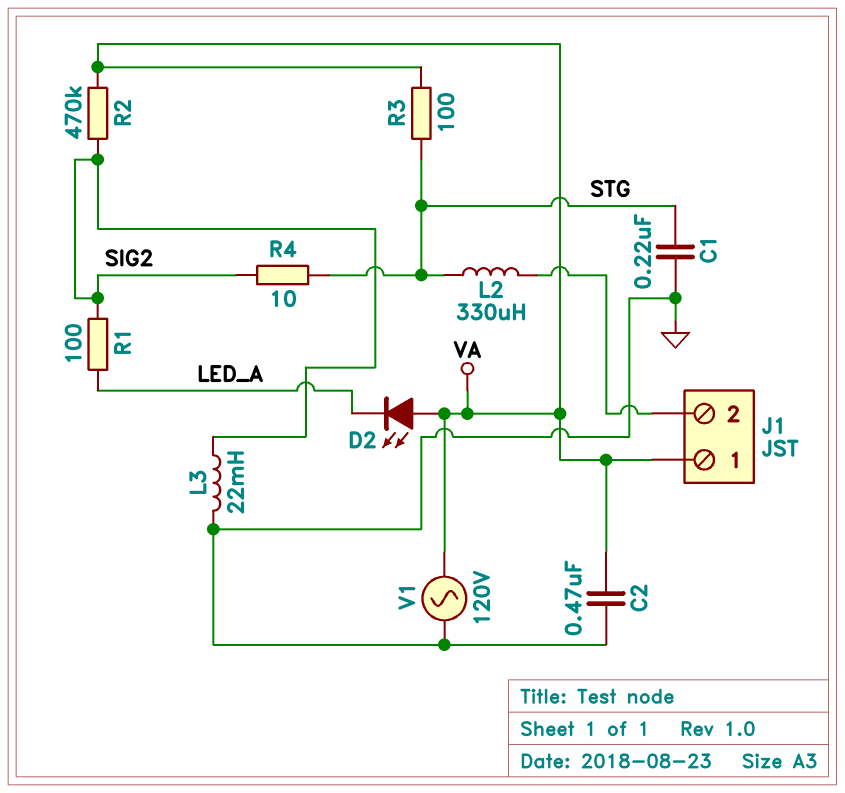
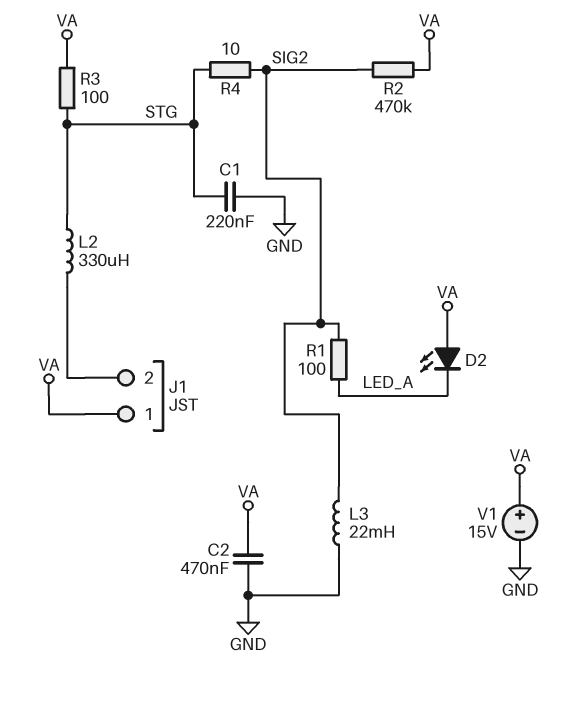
V1: AC 120V (GND, VA) -> 15V (plus VA, minus GND)

